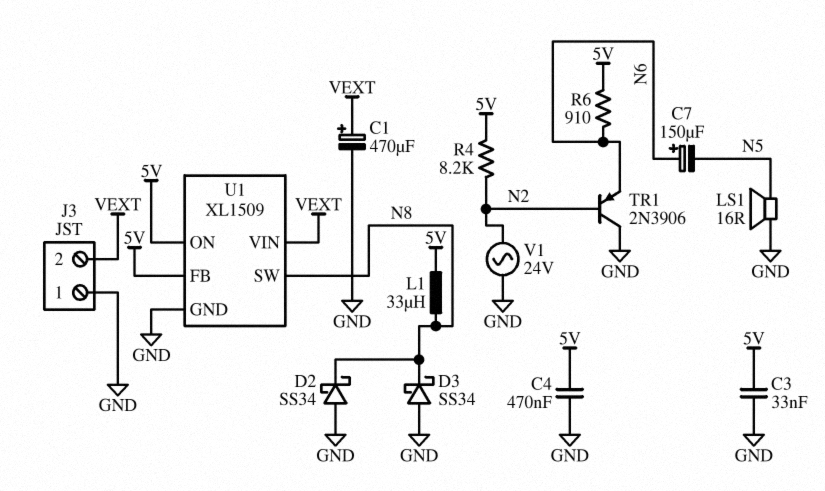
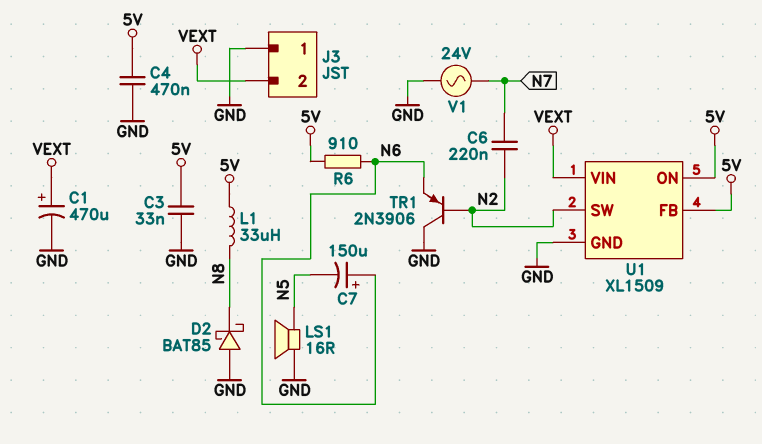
C6: none -> 220nF (N2, N7)
D2: schottky SS34 (A GND, K N8) -> schottky BAT85 (A GND, K N8)
D3: schottky SS34 (A GND, K N8) -> none
R4: 8.2k (5V, N2) -> none
U1 pin SW: N8 -> N2
V1: AC 24V (GND, N2) -> AC 24V (GND, N7)

